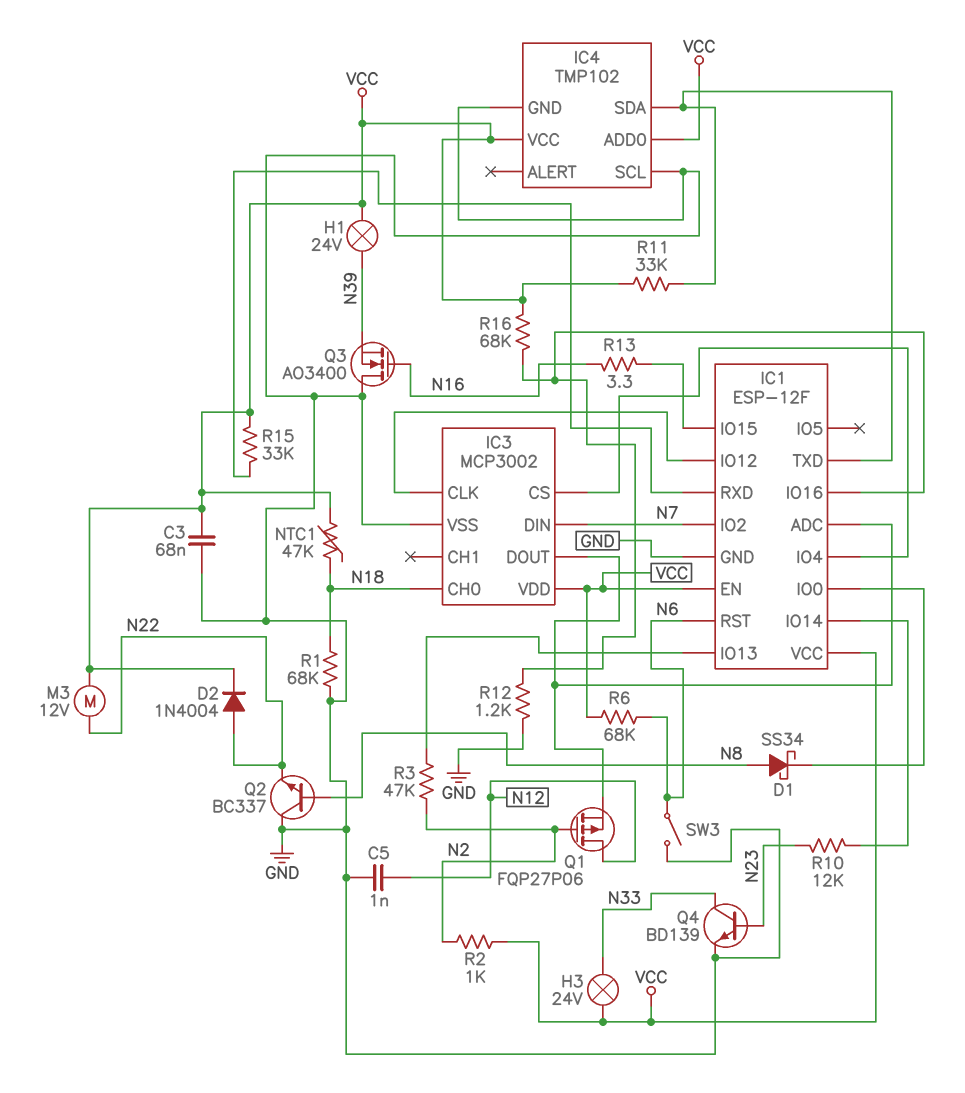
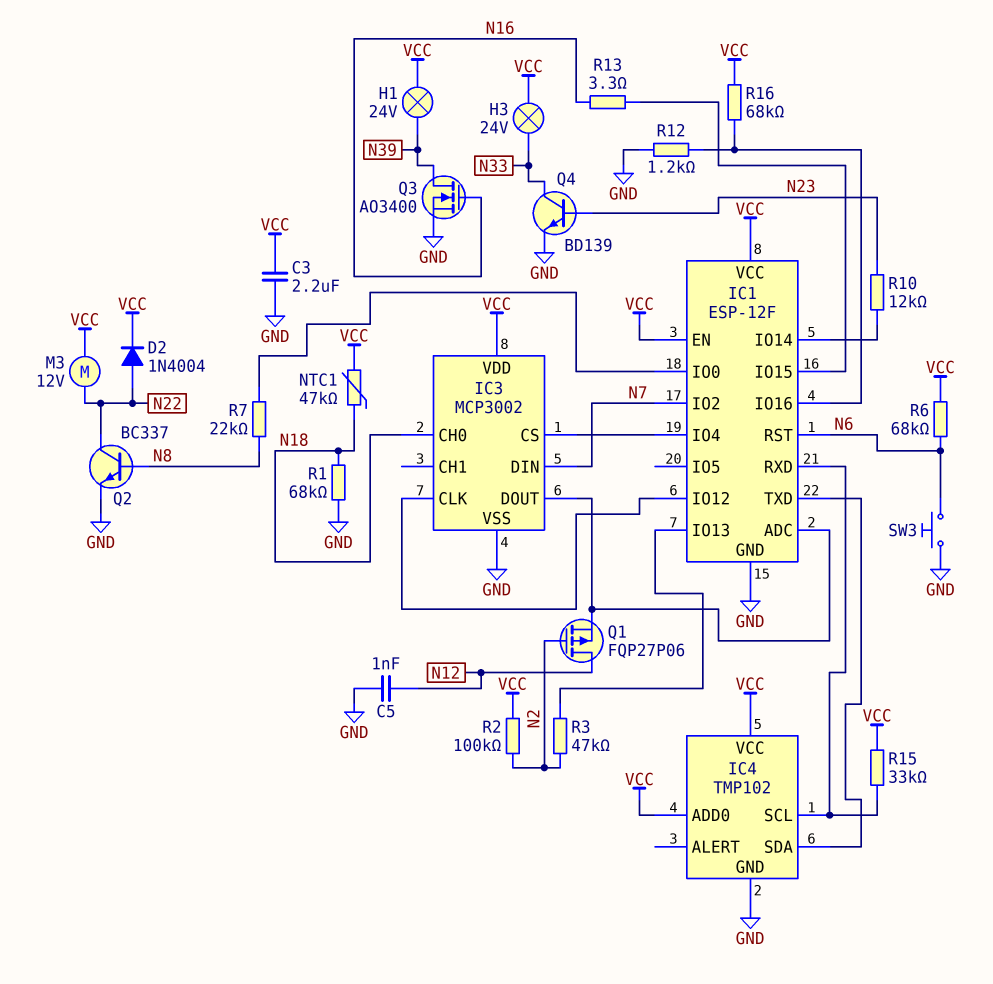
C3: 68nF (GND, VCC) -> 2.2uF (GND, VCC)
D1: schottky SS34 (A N8, K IC1/IO0) -> none
IC4 pin SCL: GND -> IC1/RXD
Q2: NPN BC337 (B N8, C GND, E N22) -> NPN BC337 (B N8, C N22, E GND)
Q3: NMOS AO3400 (G N16, D GND, S N39) -> NMOS AO3400 (G N16, D N39, S GND)
R2: 1k (N2, VCC) -> 100k (N2, VCC)
R7: none -> 22k (IC1/IO0, N8)
R11: 33k (IC1/TXD, VCC) -> none
SW3: switch (GND, N6) -> button (GND, N6)

